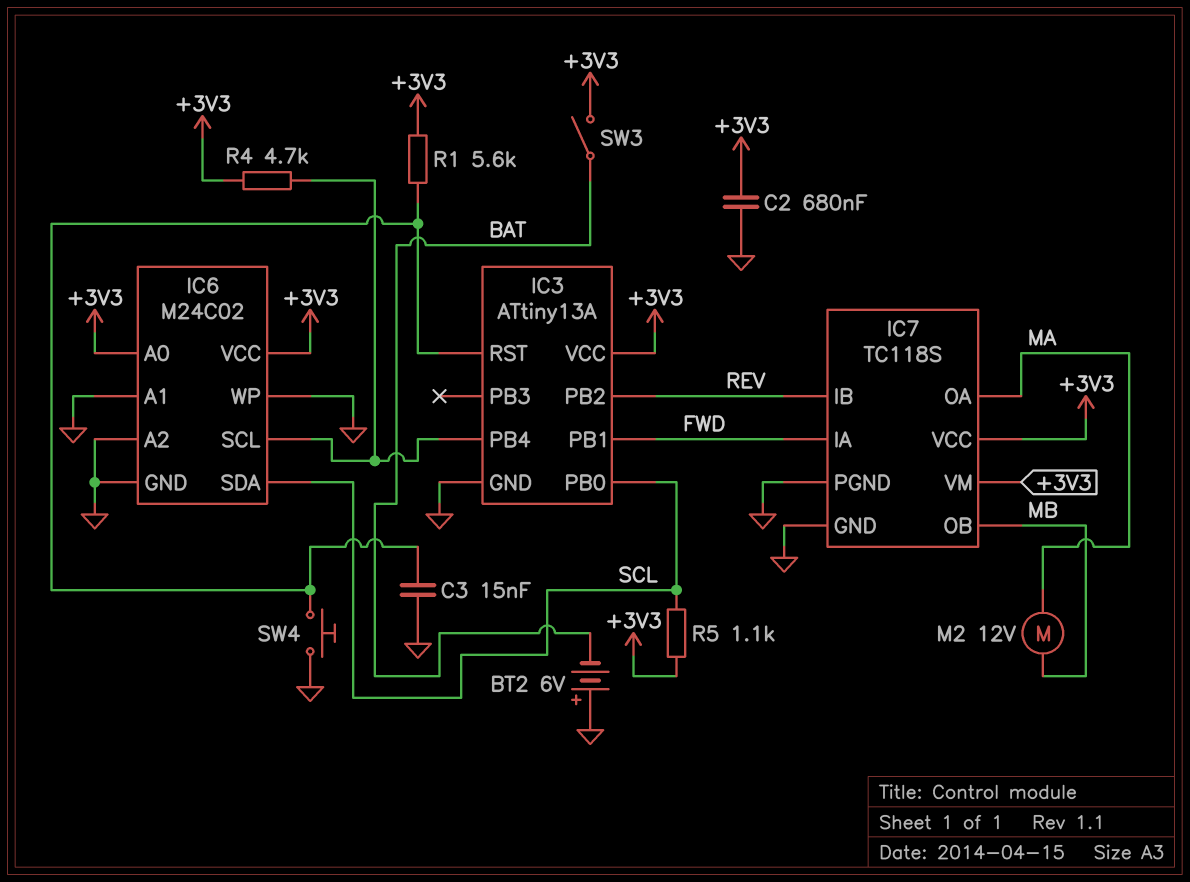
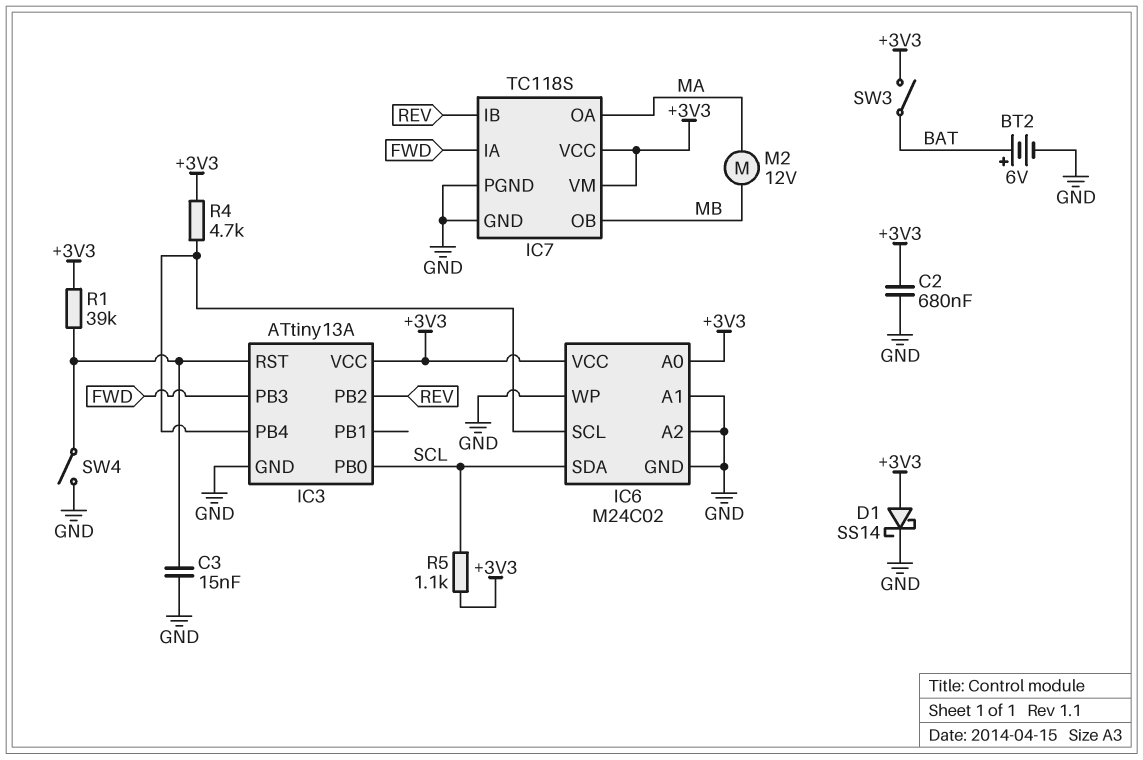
BT2: 6V (plus GND, minus BAT) -> 6V (plus BAT, minus GND)
D1: none -> schottky SS14 (A +3V3, K GND)
IC3 pin PB1: FWD -> none
IC3 pin PB3: none -> FWD
R1: 5.6k (+3V3, IC3/RST) -> 39k (+3V3, IC3/RST)
SW4: button (GND, IC3/RST) -> switch (GND, IC3/RST)

